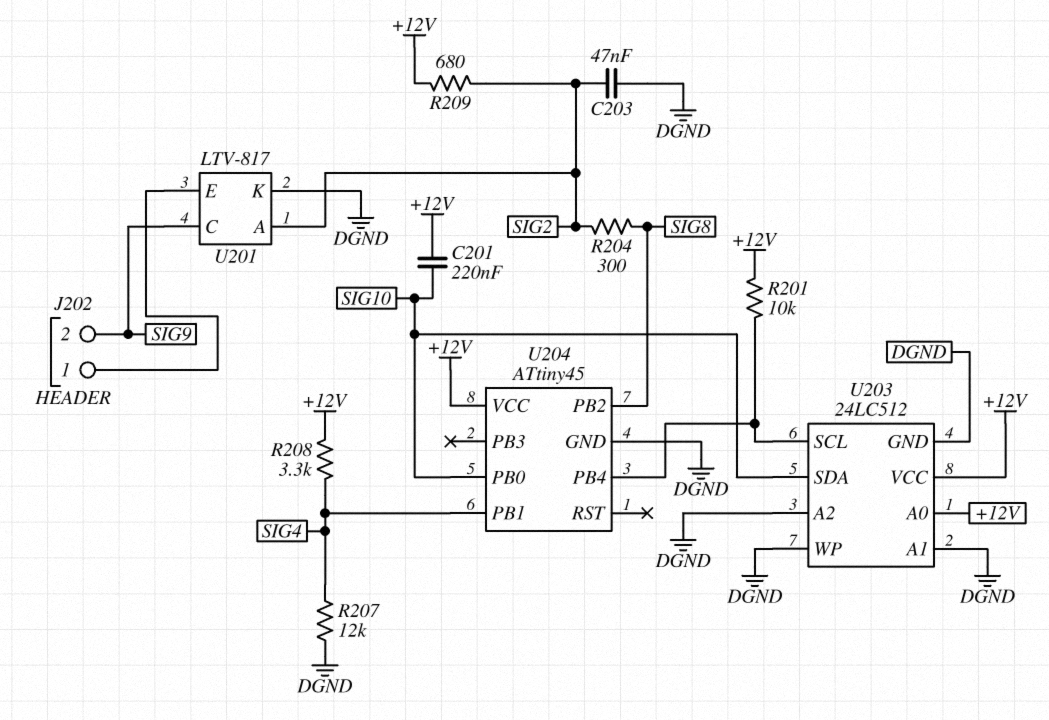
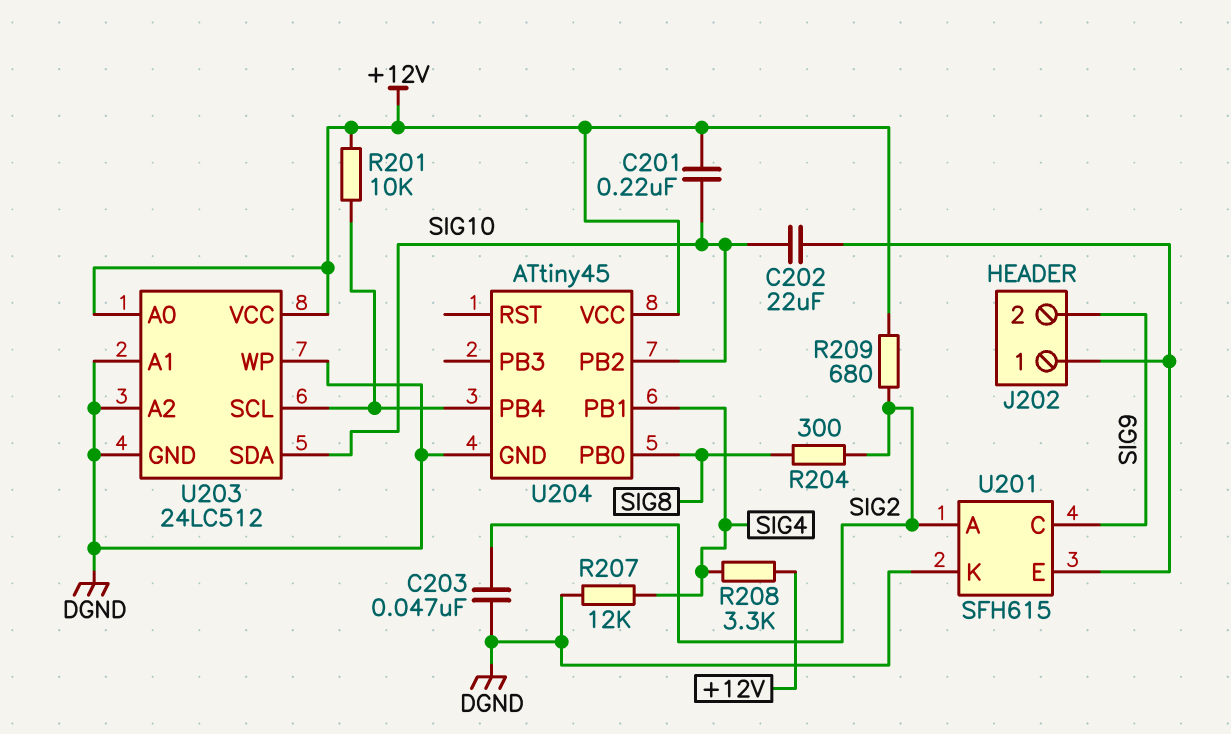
C202: none -> 22uF (J202/1, SIG10)
U201: LTV-817 -> SFH615
U204 pin PB0: SIG10 -> SIG8
U204 pin PB2: SIG8 -> SIG10

